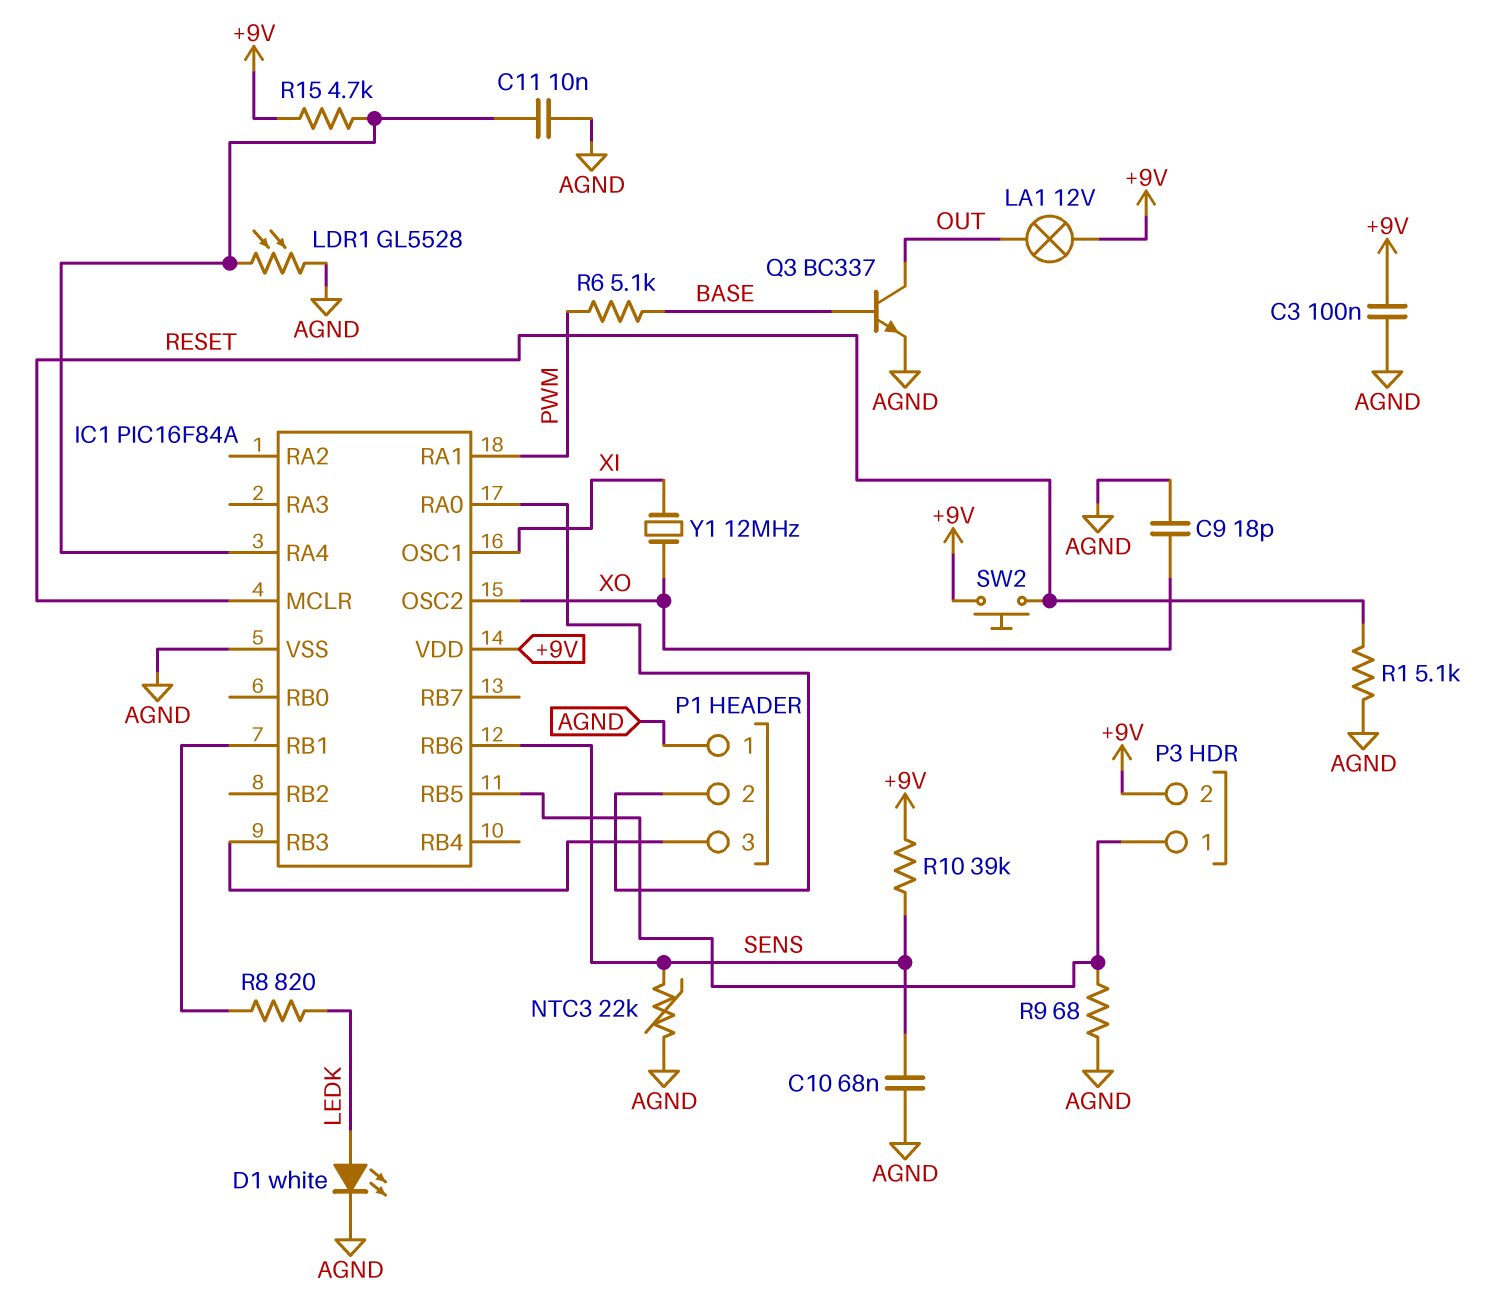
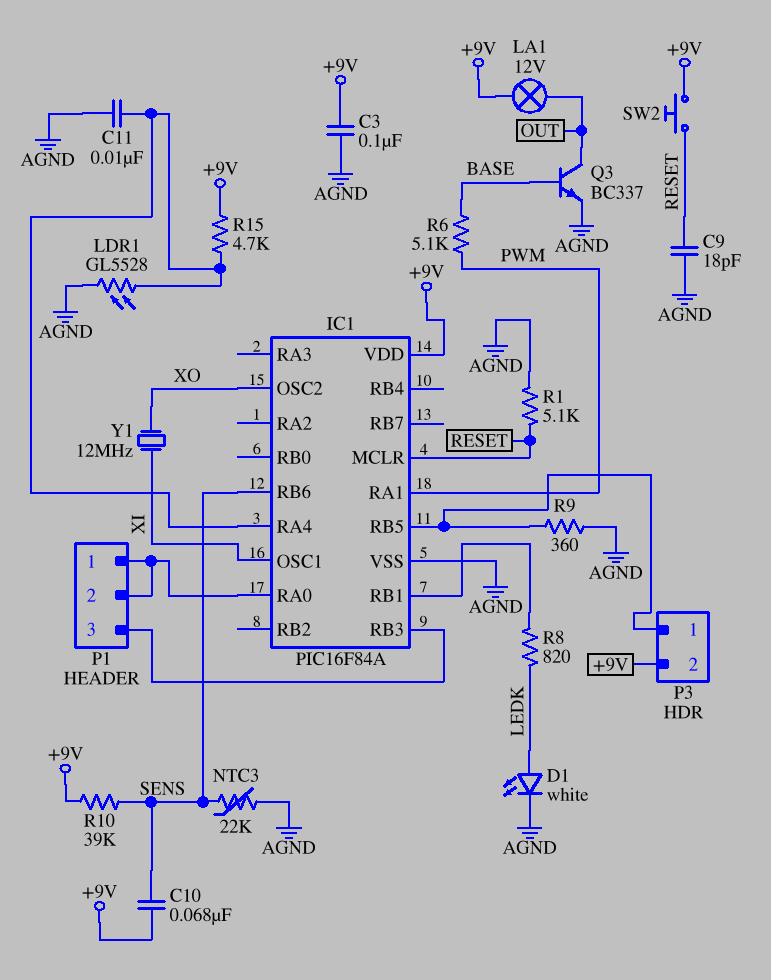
C9: 18pF (AGND, XO) -> 18pF (AGND, RESET)
C10: 68nF (AGND, SENS) -> 68nF (+9V, SENS)
P1 pin 1: AGND -> IC1/RA0
R9: 68 (AGND, IC1/RB5) -> 360 (AGND, IC1/RB5)

